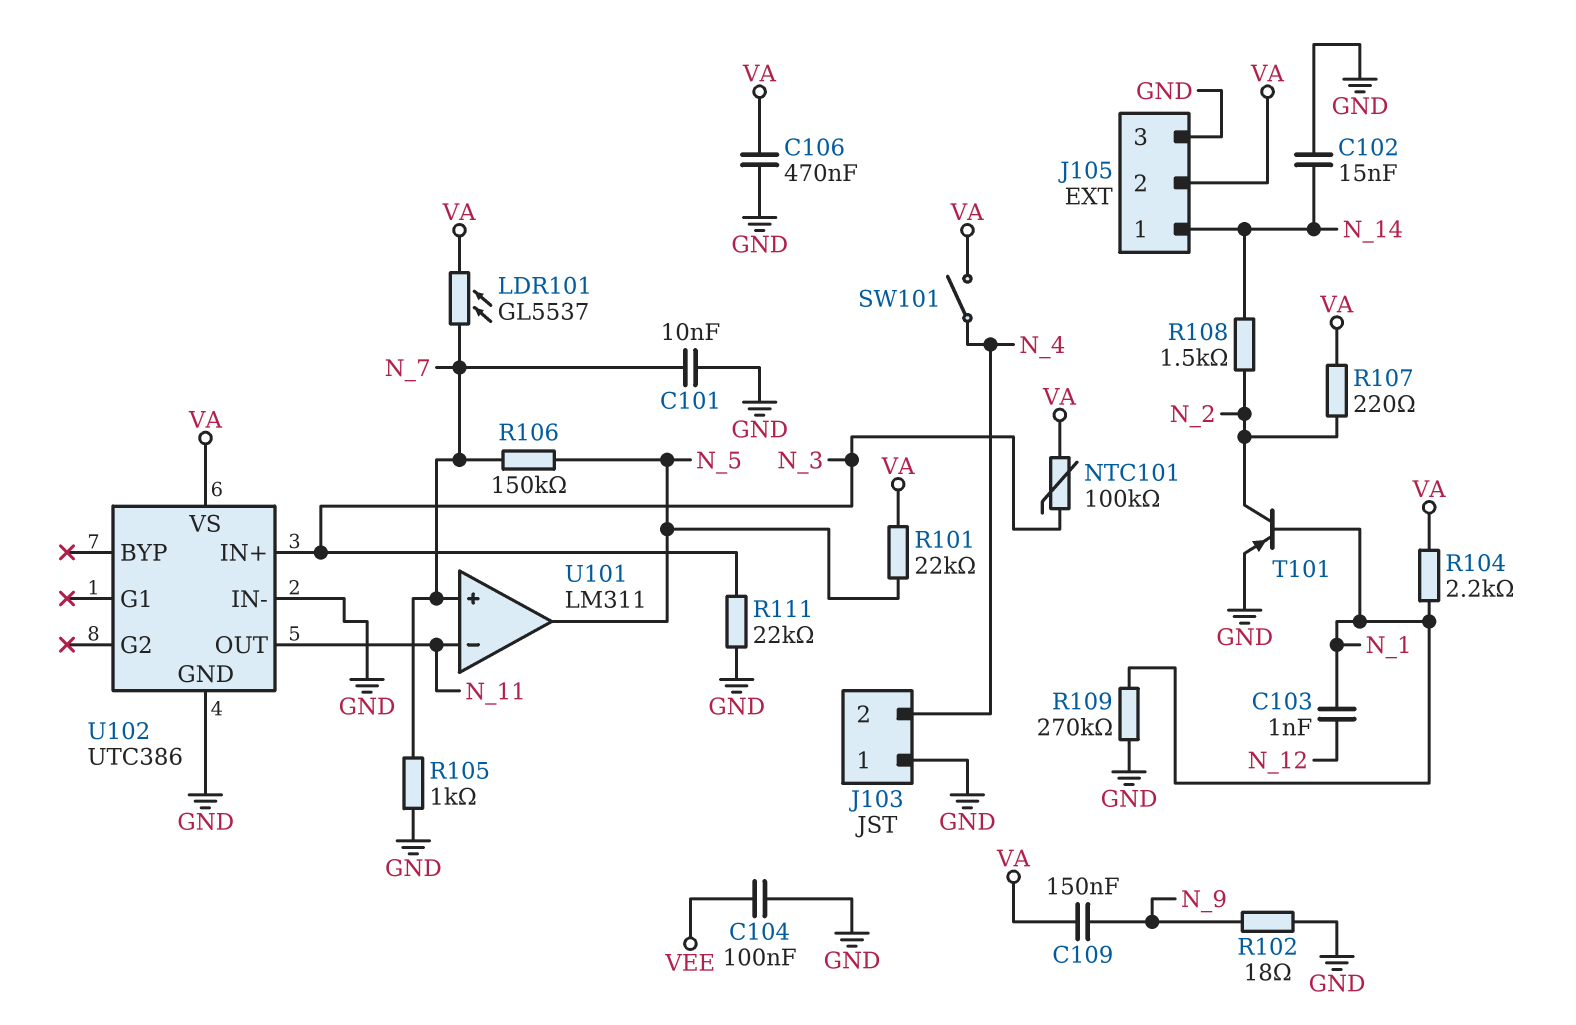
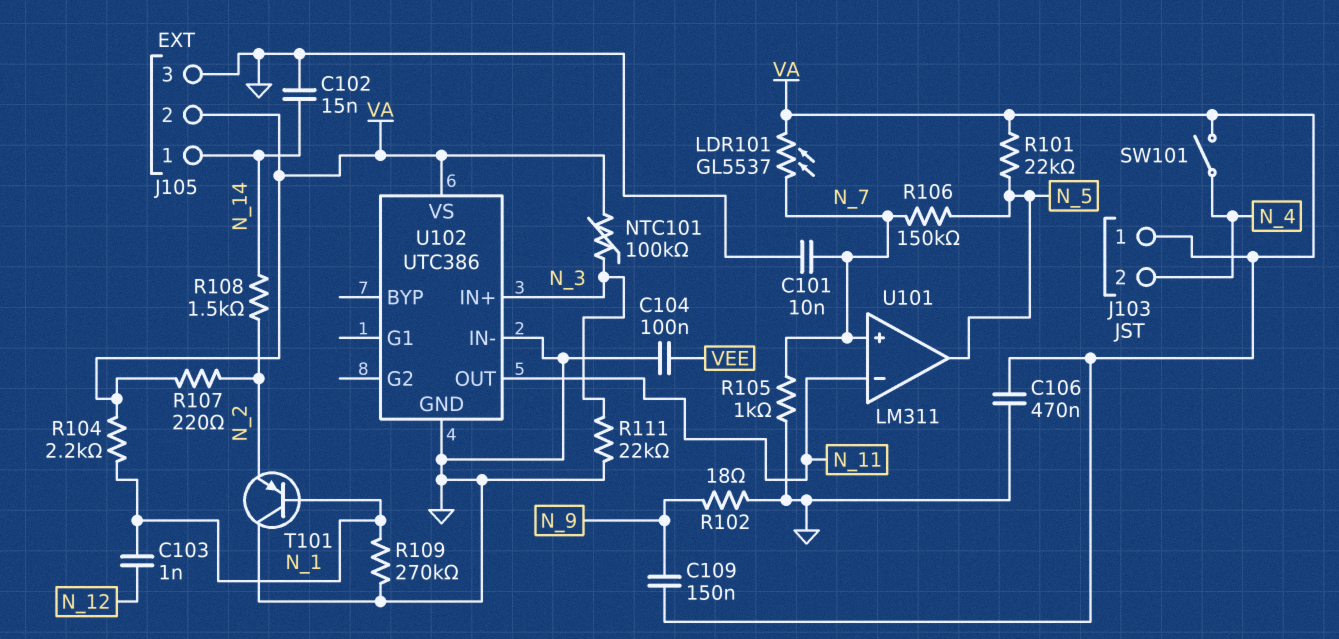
J103 pin 1: GND -> VA
T101: PNP (B N_1, C N_2, E GND) -> PNP (B N_1, C GND, E N_2)

